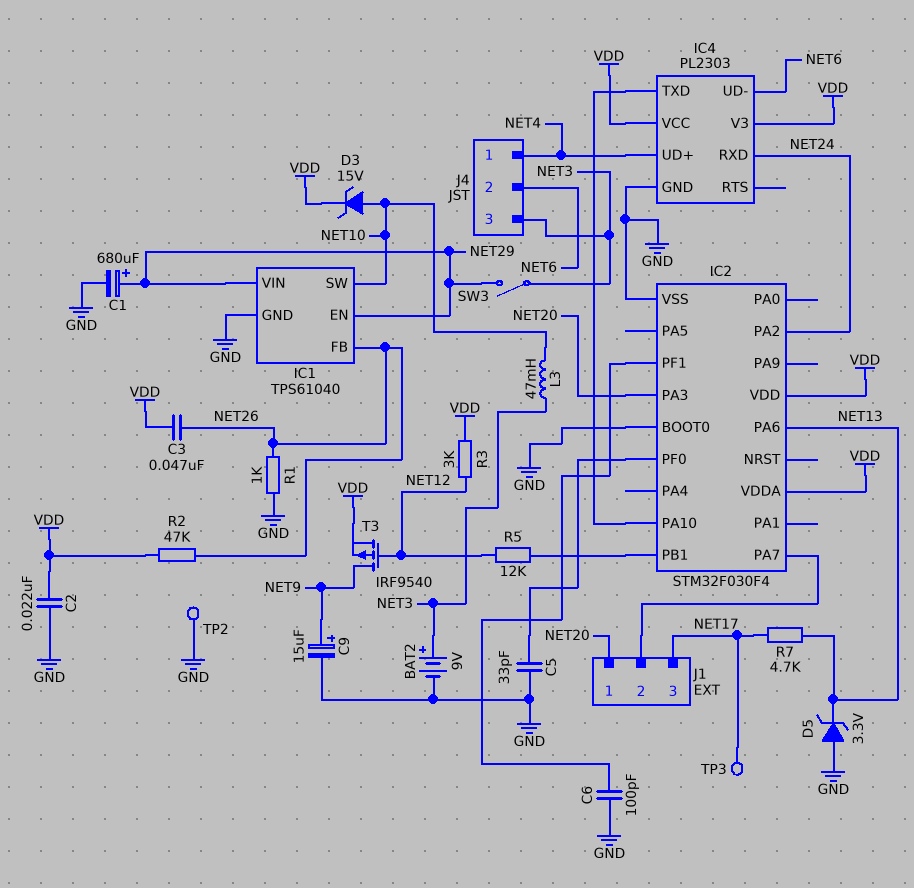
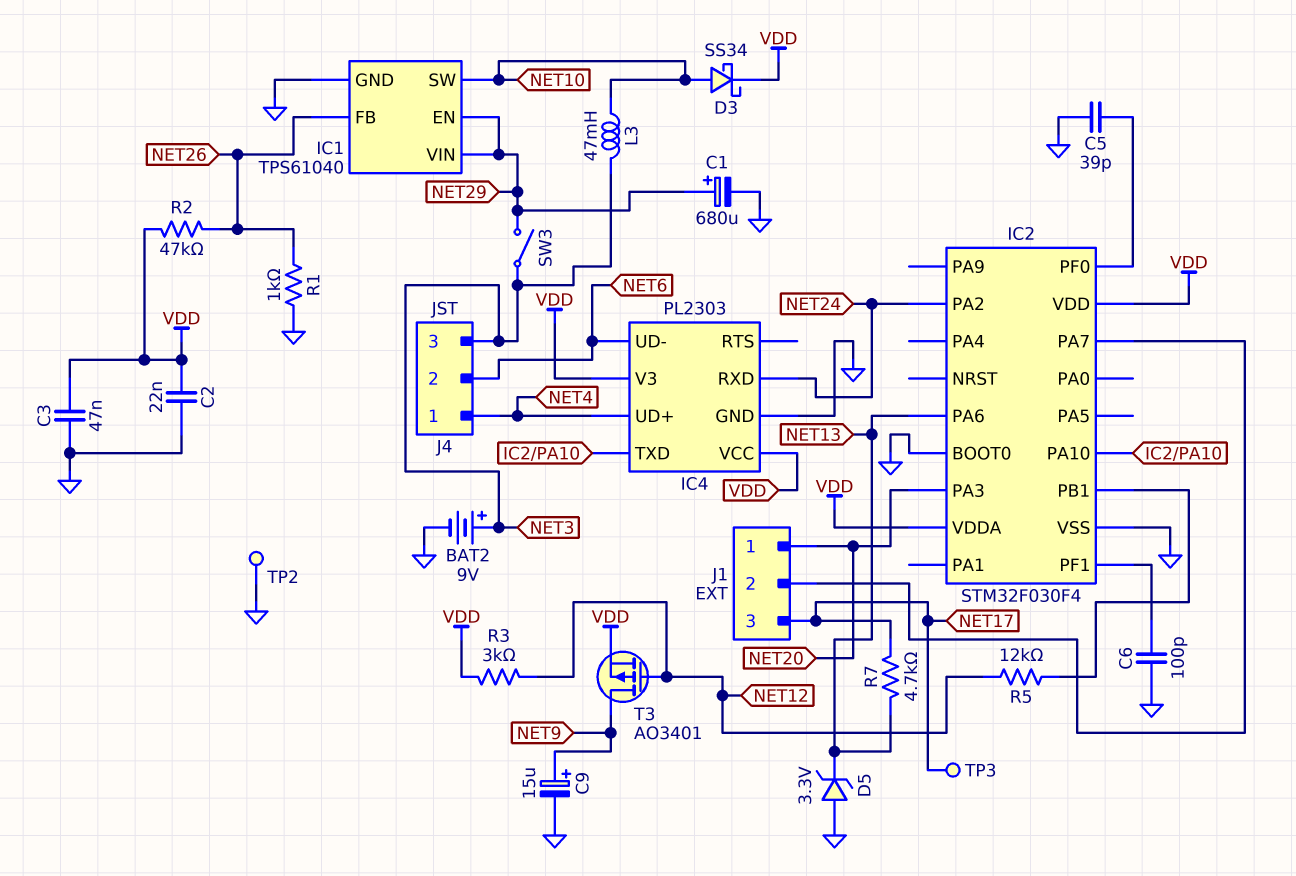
C3: 47nF (NET26, VDD) -> 47nF (GND, VDD)
C5: 33pF (GND, IC2/PF0) -> 39pF (GND, IC2/PF0)
D3: zener 15V (A NET10, K VDD) -> schottky SS34 (A NET10, K VDD)
T3: PMOS IRF9540 (G NET12, D NET9, S VDD) -> PMOS AO3401 (G NET12, D NET9, S VDD)

